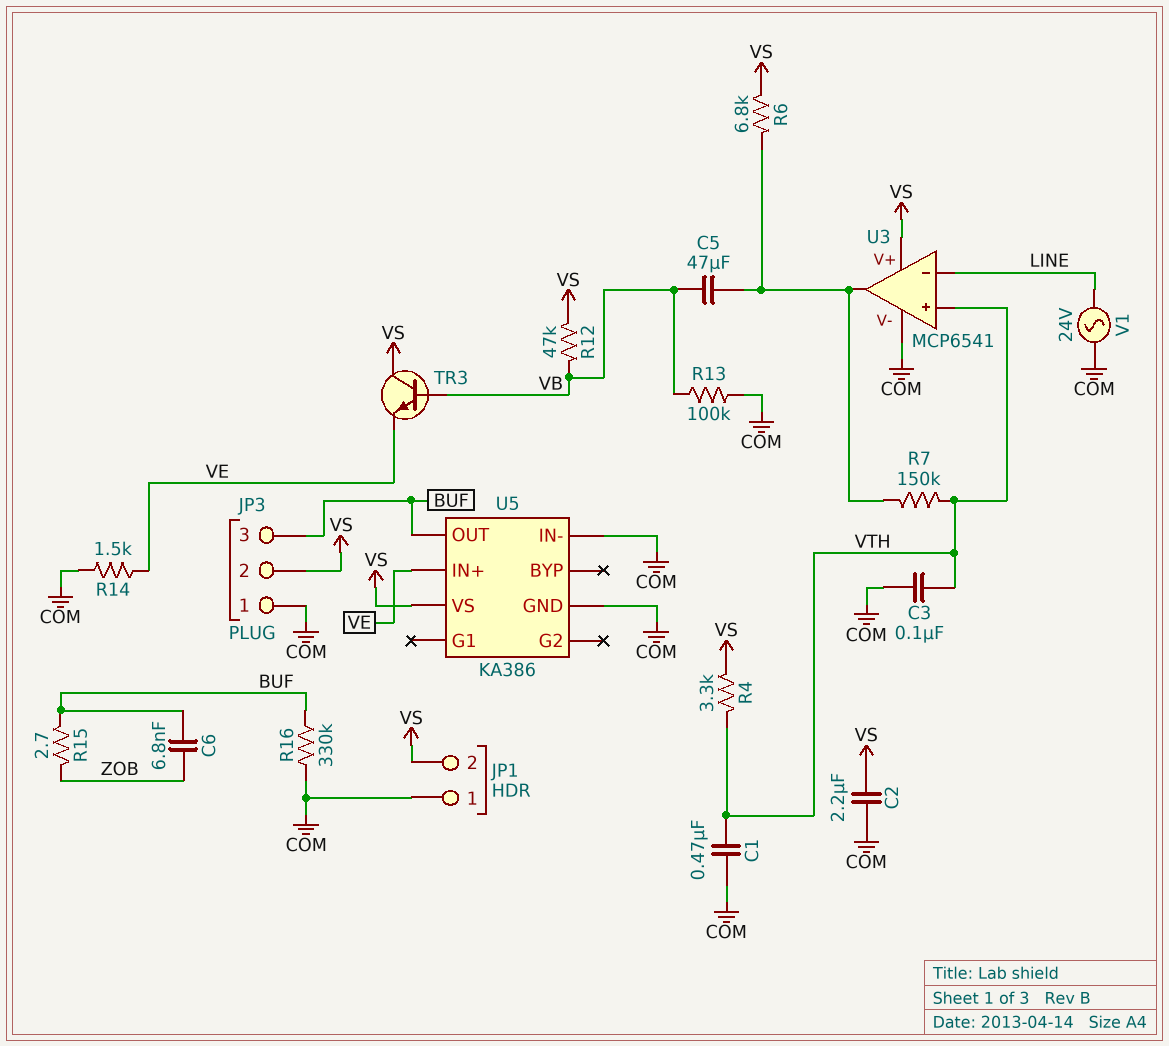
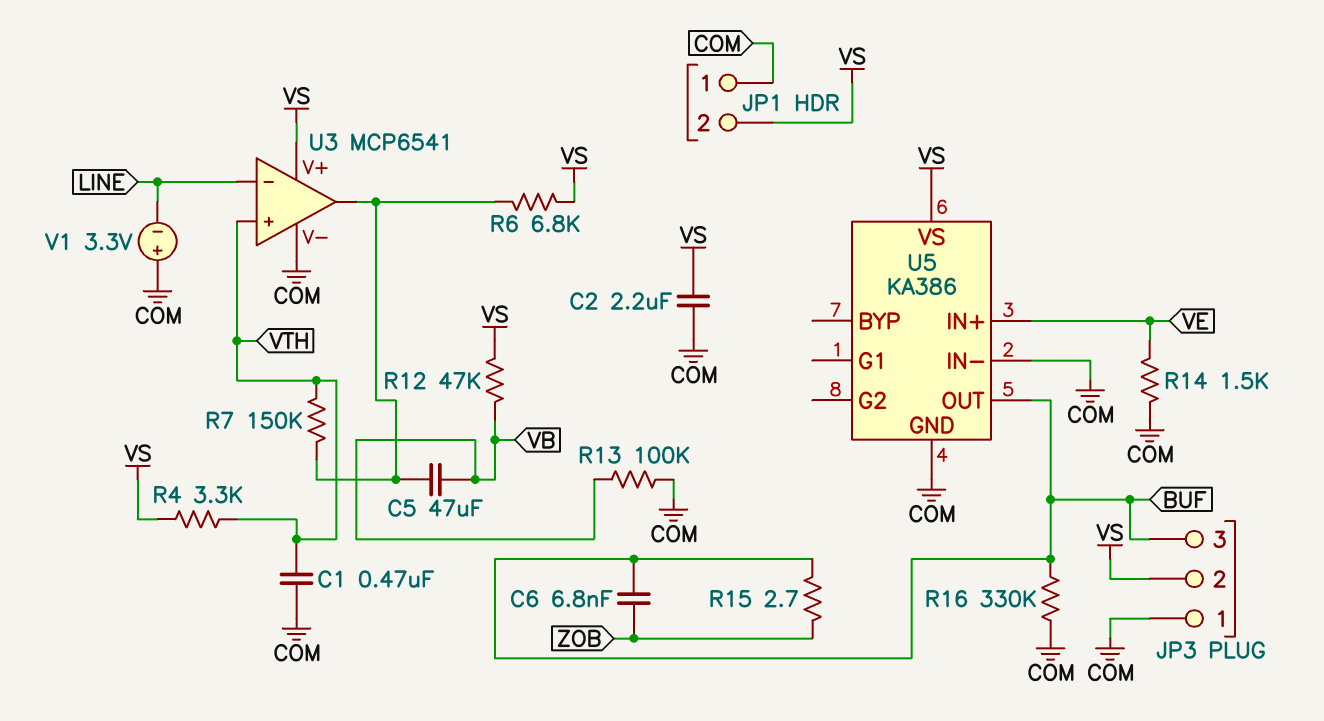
C3: 100nF (COM, VTH) -> none
TR3: NPN (B VB, C VS, E VE) -> none
V1: AC 24V (COM, LINE) -> 3.3V (plus COM, minus LINE)

